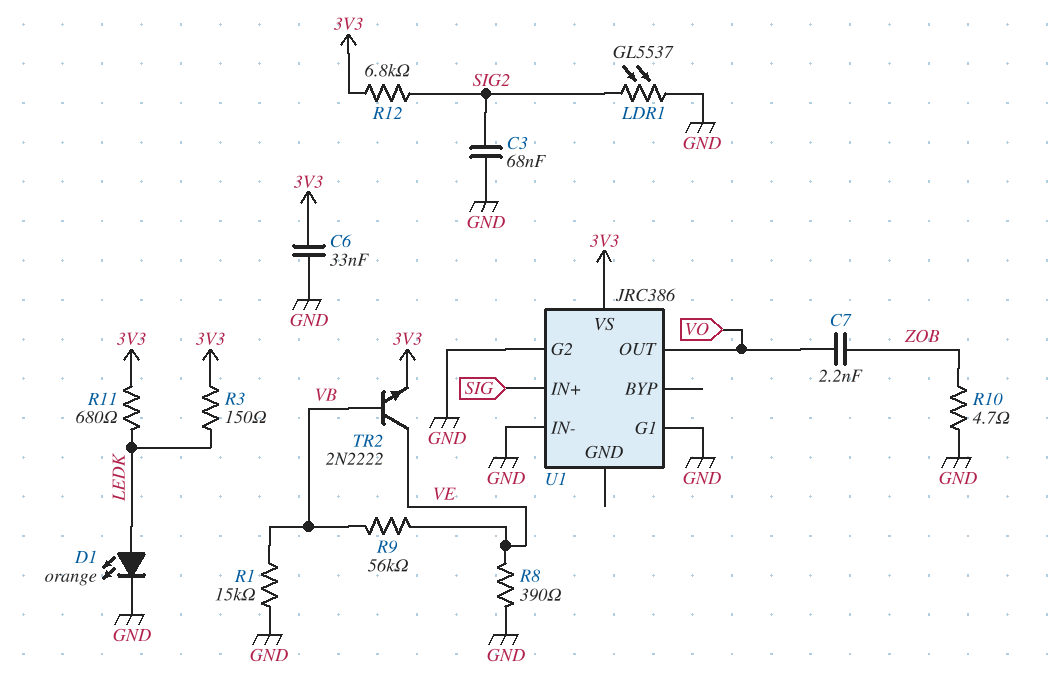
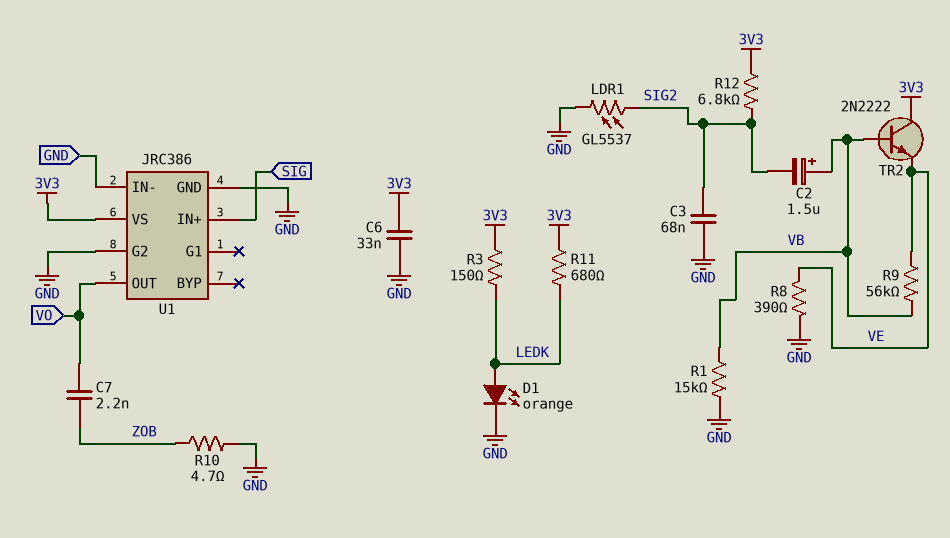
C2: none -> 1.5uF (plus VB, minus SIG2)
TR2: NPN 2N2222 (B VB, C VE, E 3V3) -> NPN 2N2222 (B VB, C 3V3, E VE)
U1 pin G1: GND -> none
U1 pin GND: none -> GND

